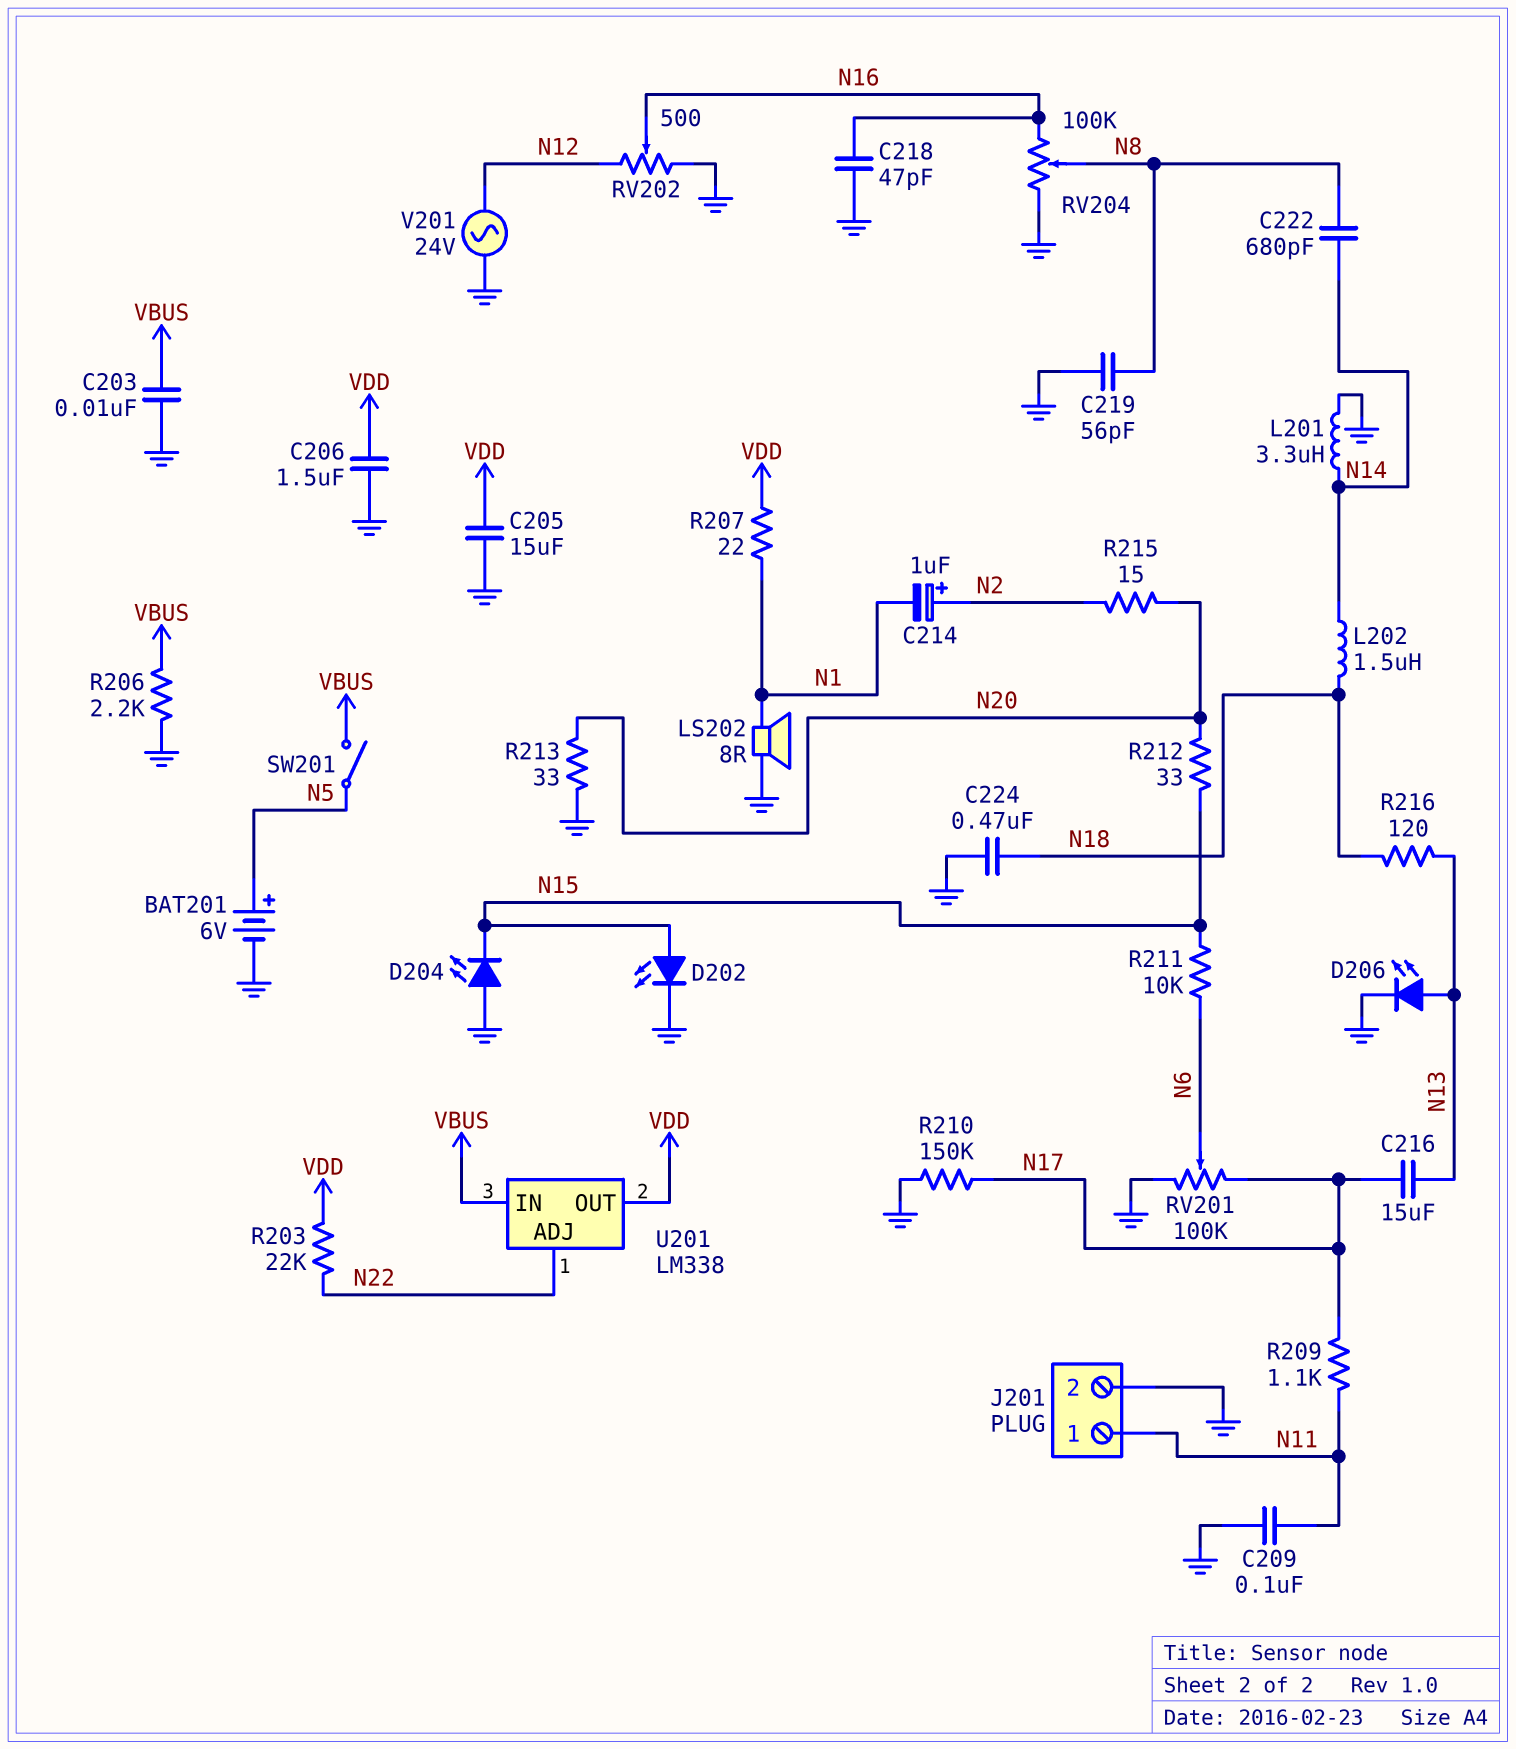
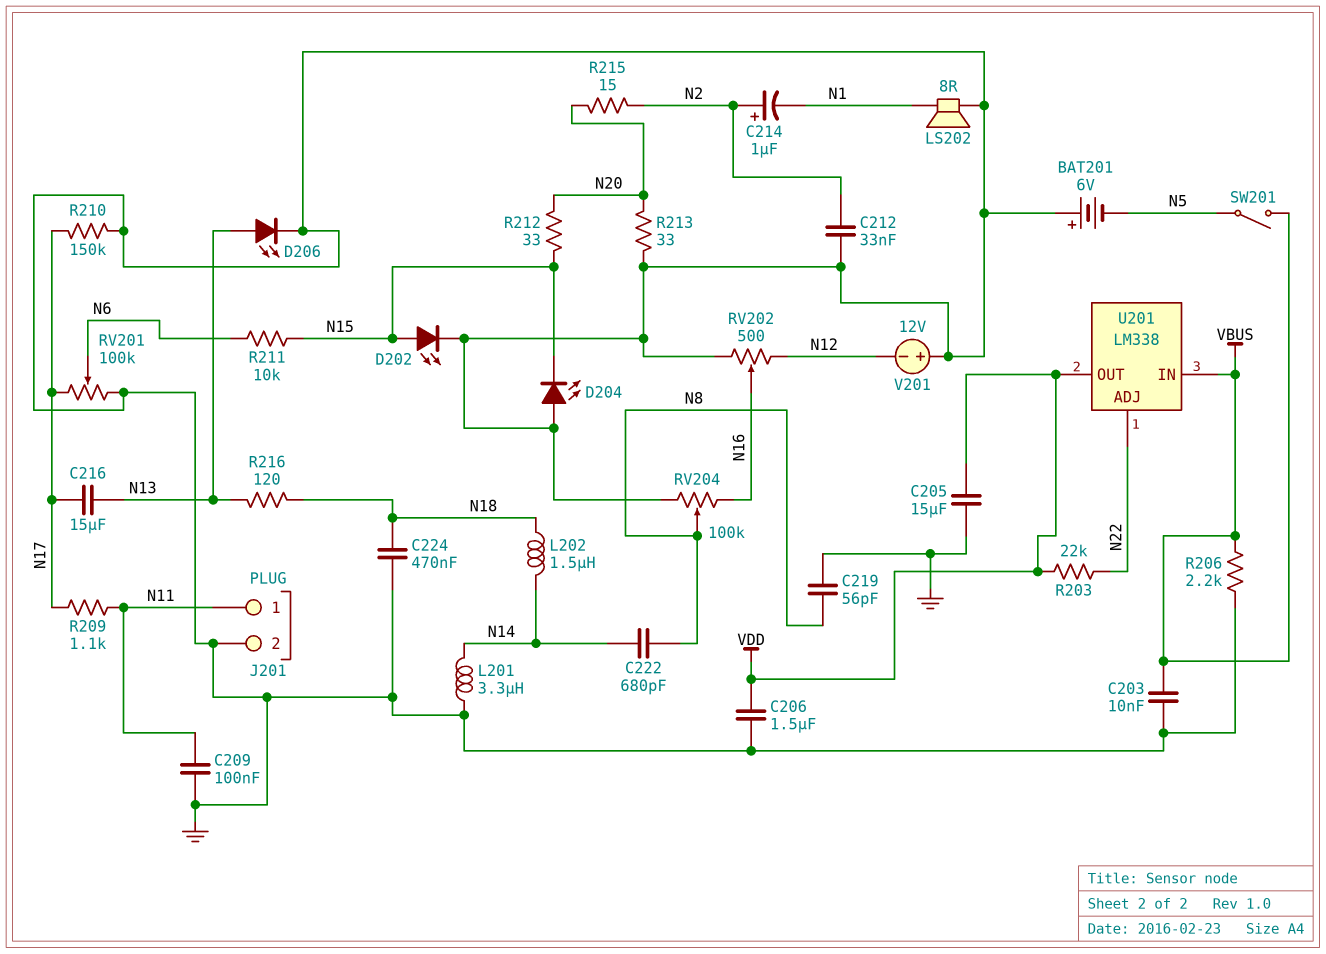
BAT201: 6V (plus N5, minus GND) -> 6V (plus GND, minus N5)
C212: none -> 33nF (GND, N2)
C218: 47pF (GND, N16) -> none
R207: 22 (N1, VDD) -> none
V201: AC 24V (GND, N12) -> 12V (plus GND, minus N12)

